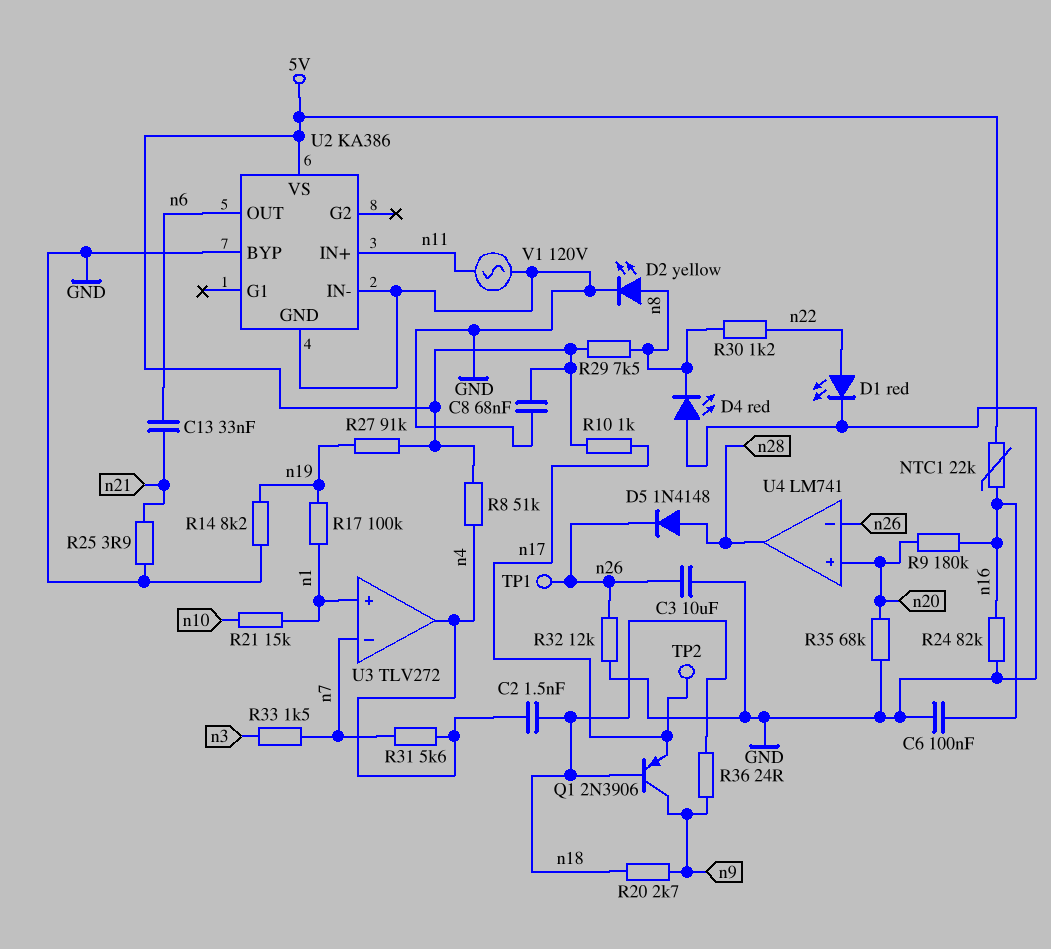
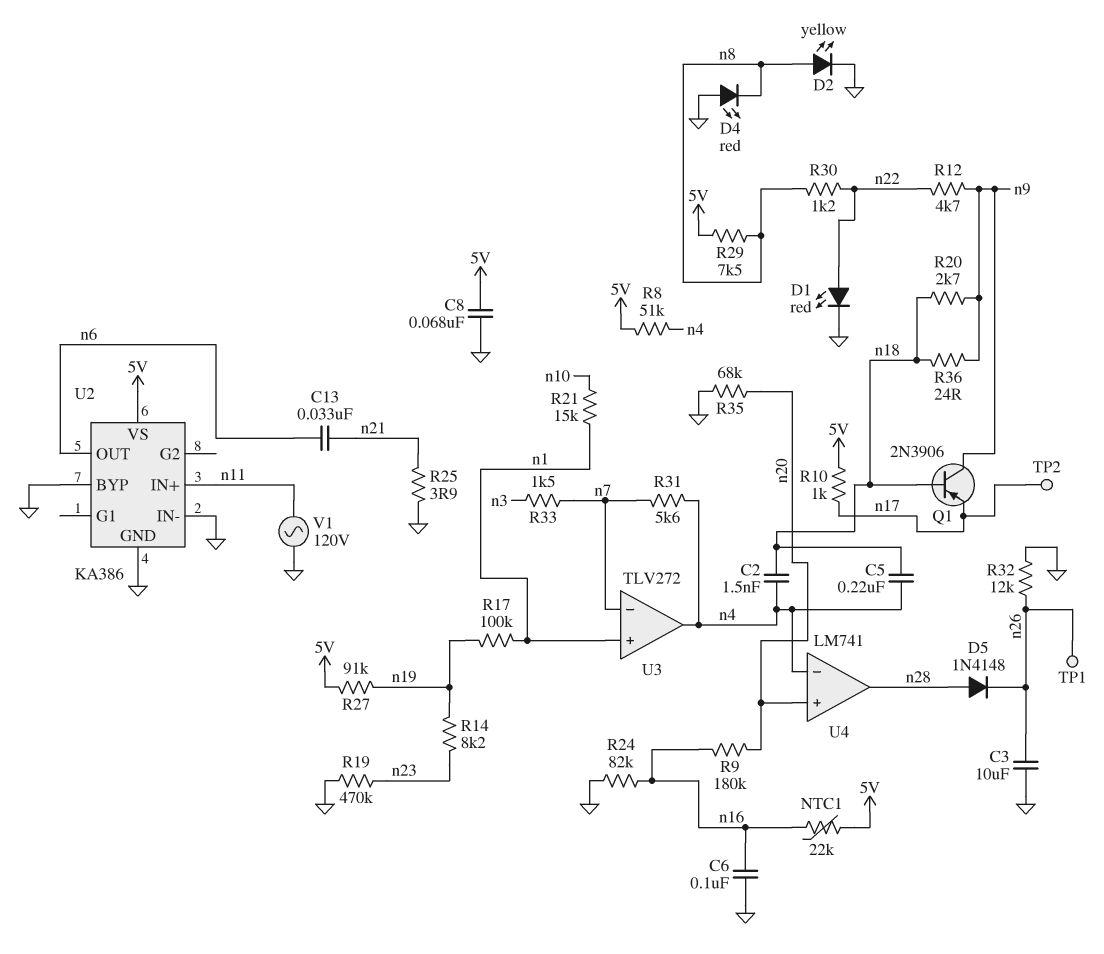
C5: none -> 220nF (n4, n18)
R12: none -> 4.7k (n9, n22)
R14: 8.2k (GND, n19) -> 8.2k (n19, n23)
R19: none -> 470k (GND, n23)
U4 pin in-: n26 -> n4

